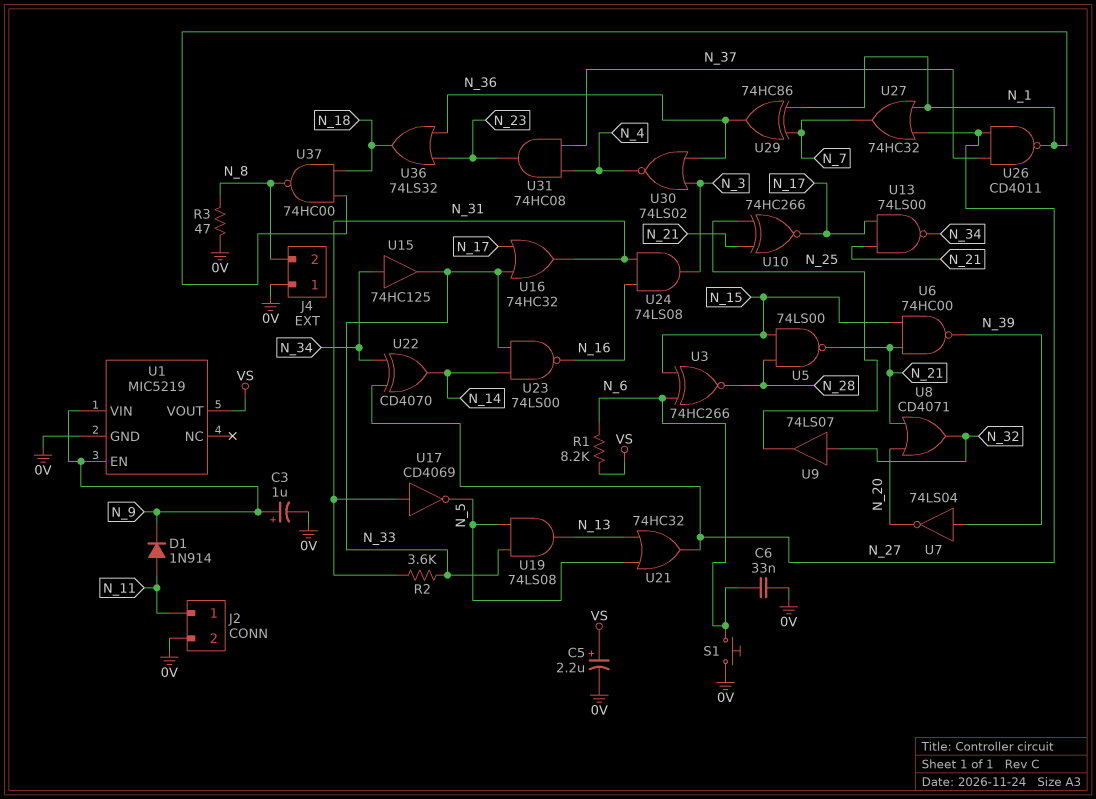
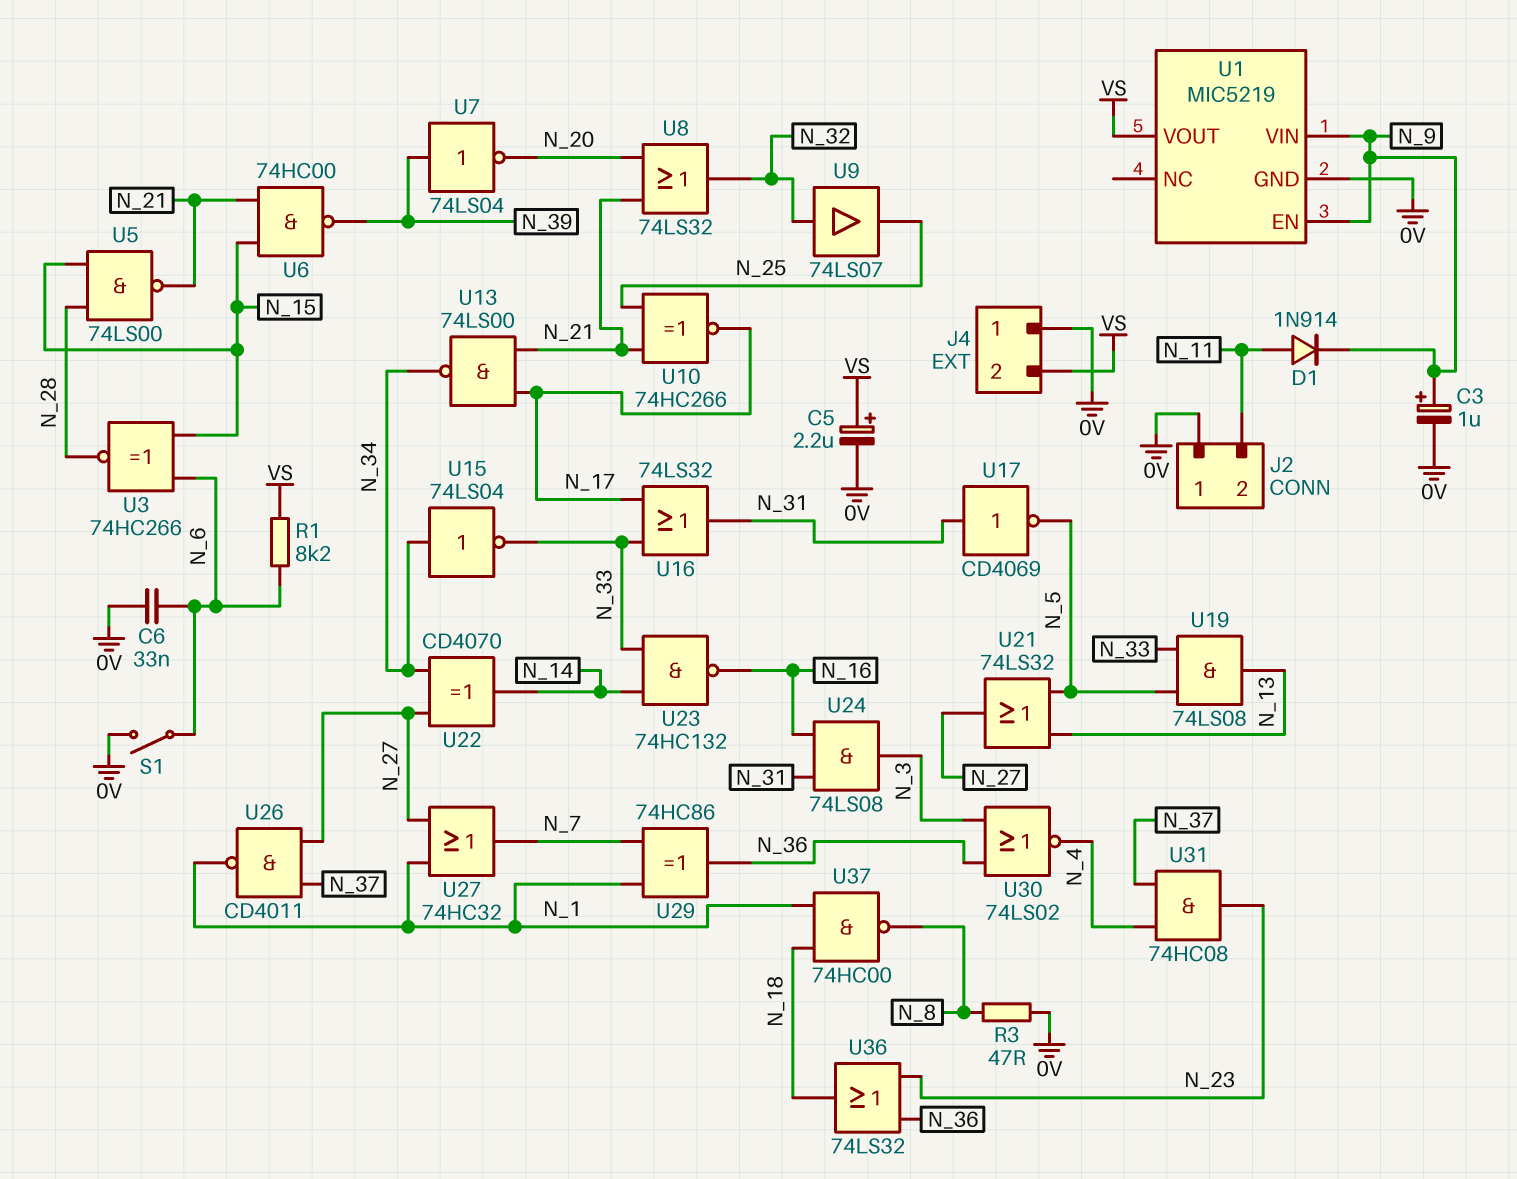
J2 pin 1: N_11 -> 0V
J2 pin 2: 0V -> N_11
J4 pin 2: N_8 -> VS
R2: 3.6k (N_31, N_33) -> none
S1: button (0V, N_6) -> switch (0V, N_6)
U8: OR CD4071 (in N_20, in N_21, out N_32) -> OR 74LS32 (in N_20, in N_21, out N_32)
U15: buffer 74HC125 (in N_34, out N_33) -> NOT 74LS04 (in N_34, out N_33)
U16: OR 74HC32 (in N_17, in N_33, out N_31) -> OR 74LS32 (in N_17, in N_33, out N_31)
U21: OR 74HC32 (in N_5, in N_13, out N_27) -> OR 74LS32 (in N_5, in N_13, out N_27)
U23: NAND 74LS00 (in N_14, in N_33, out N_16) -> NAND 74HC132 (in N_14, in N_33, out N_16)

